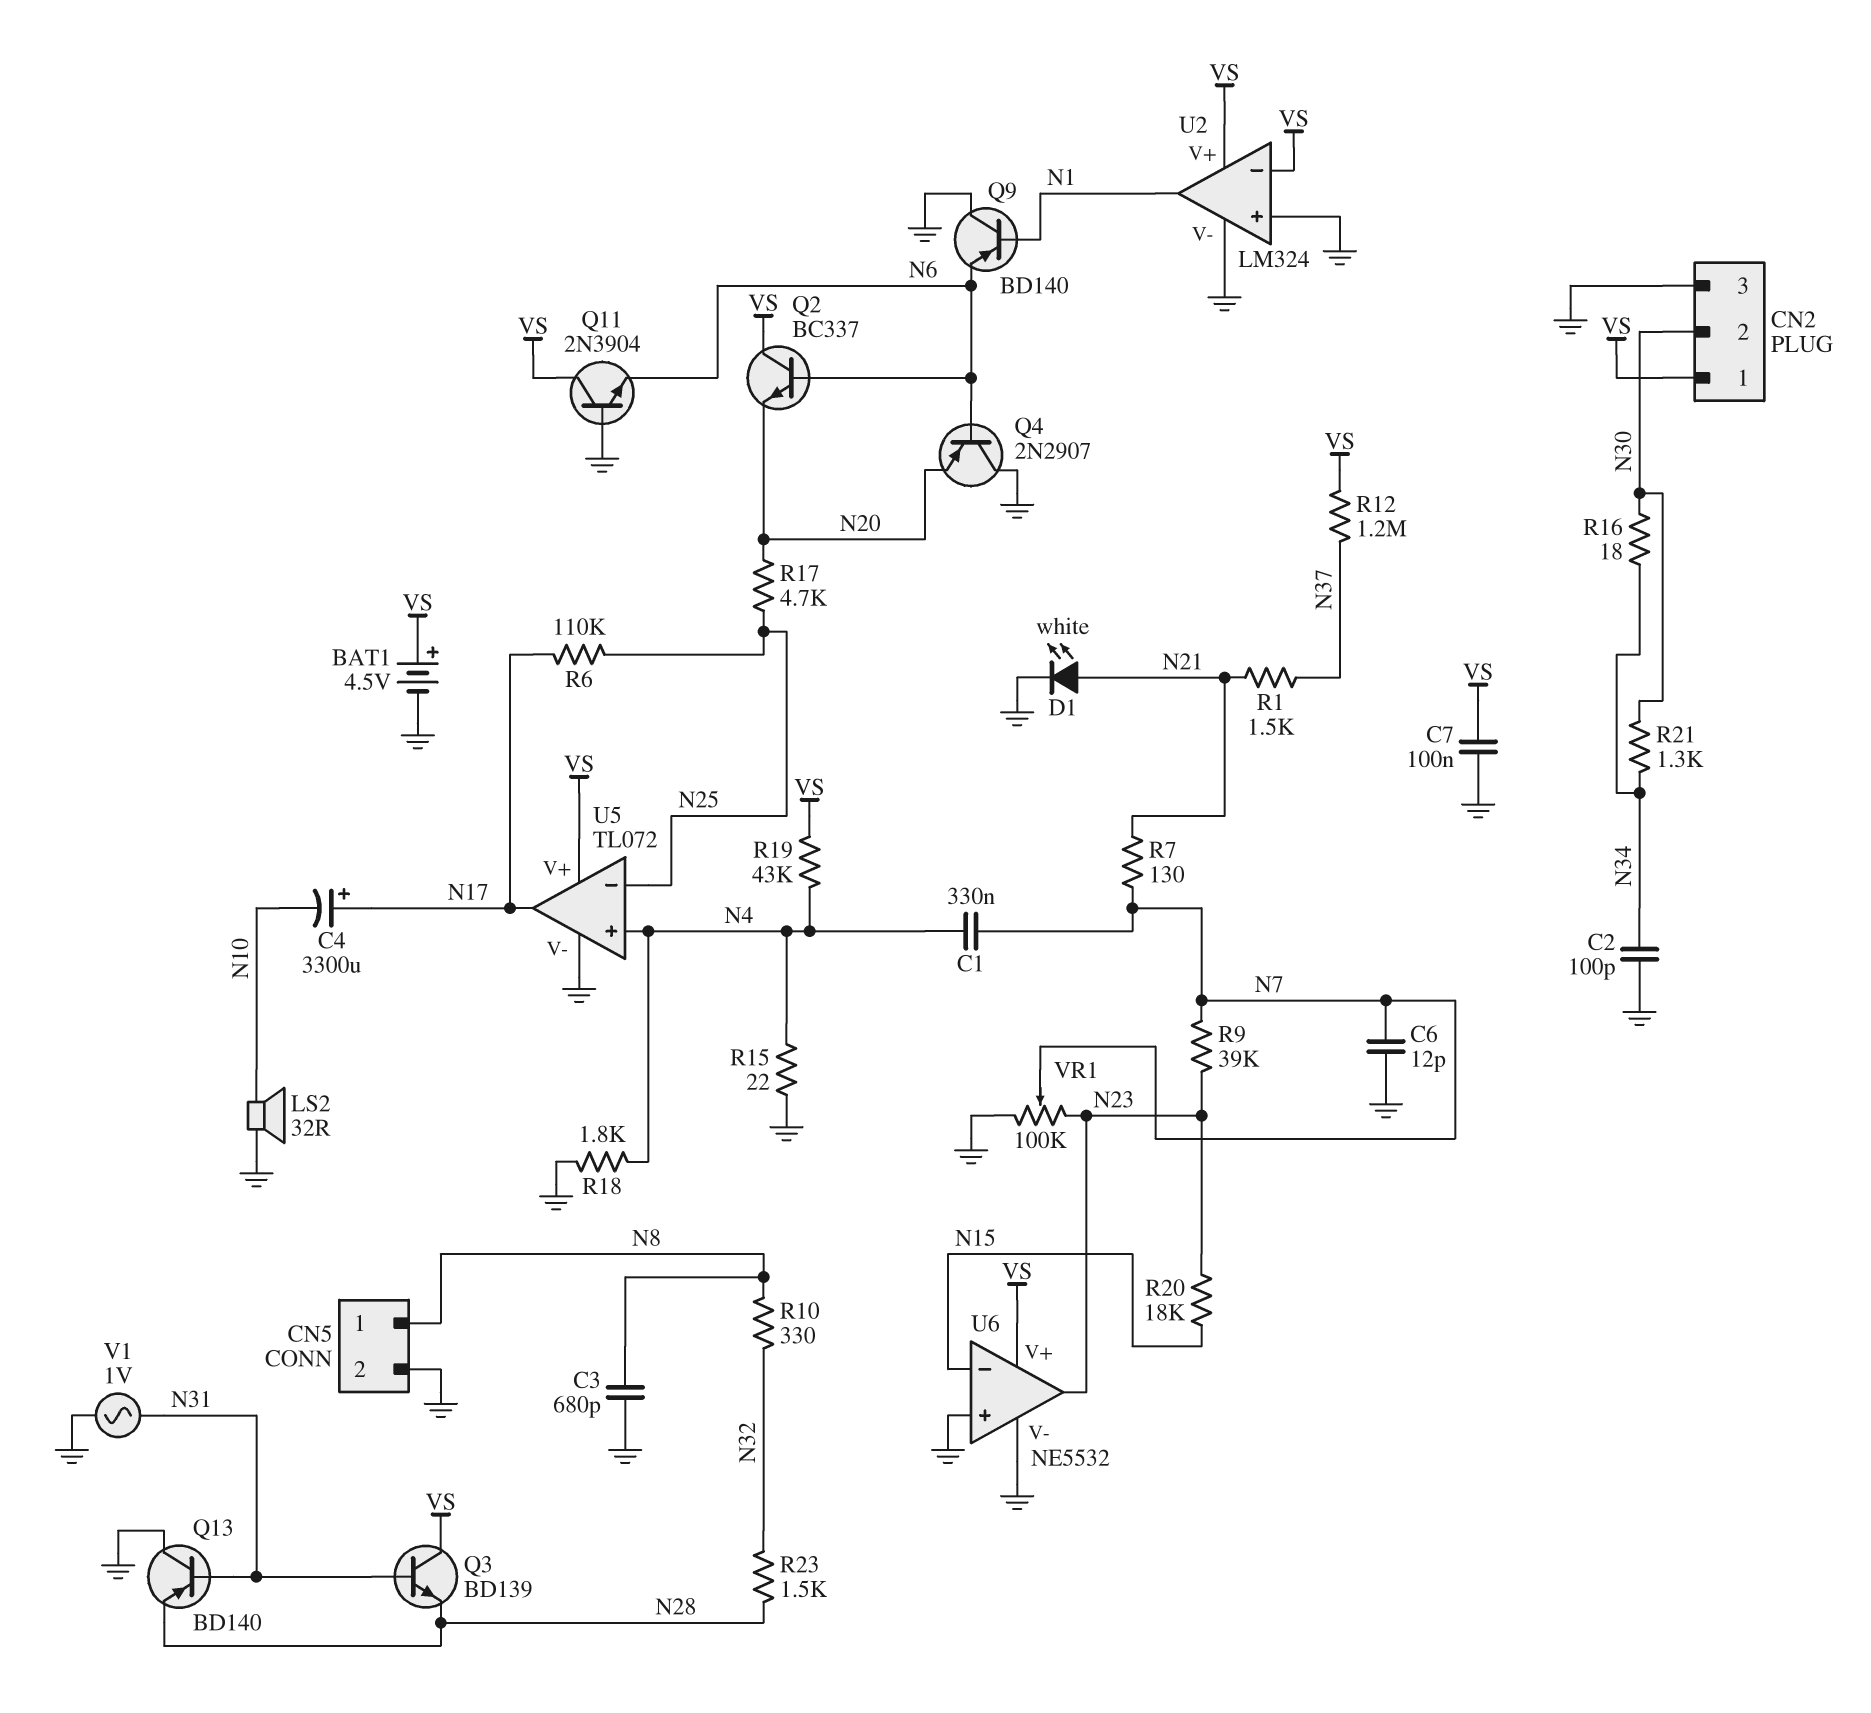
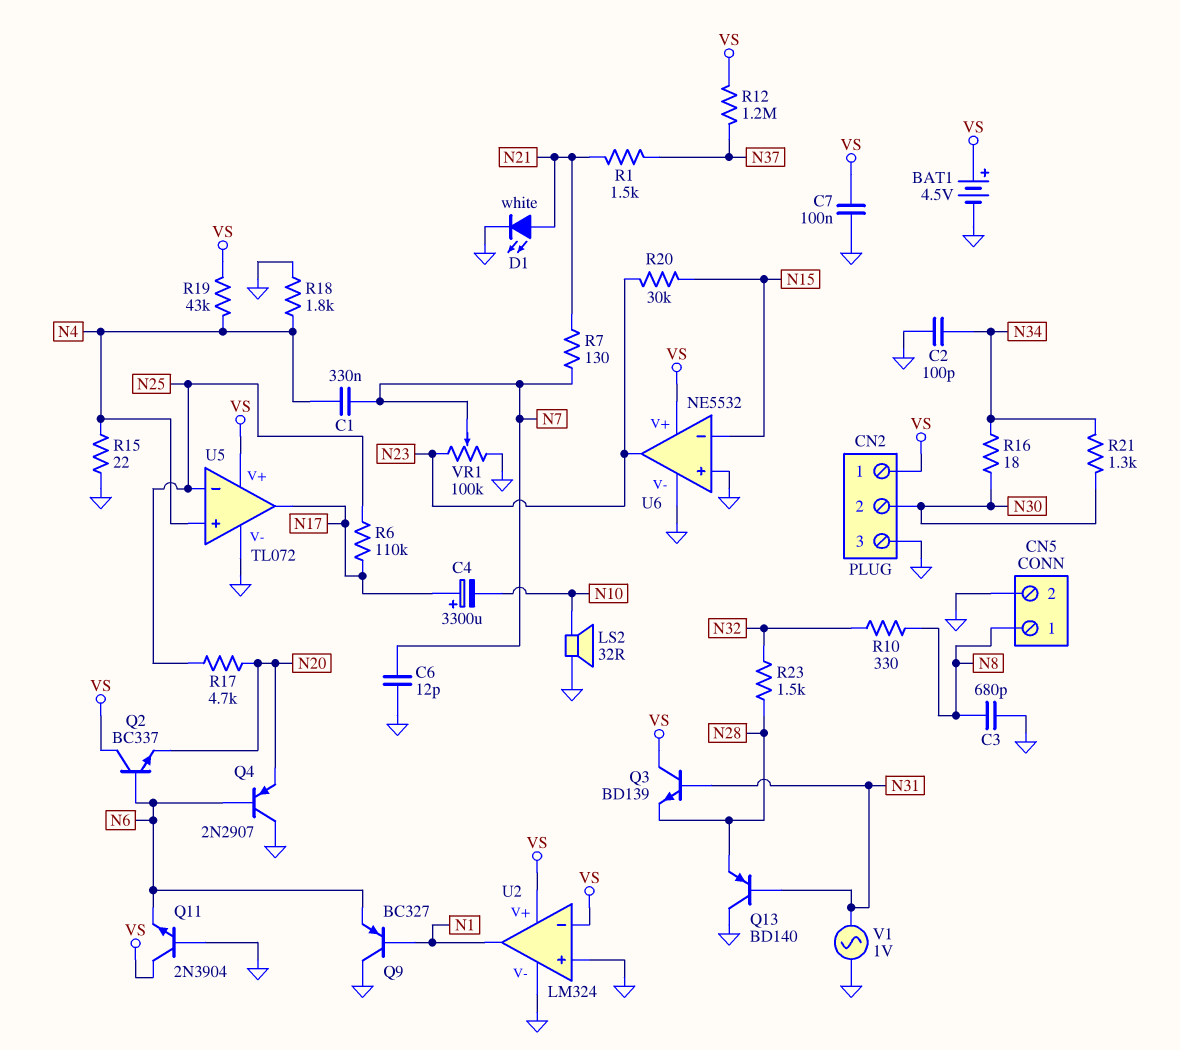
Q9: PNP BD140 (B N1, C GND, E N6) -> PNP BC327 (B N1, C GND, E N6)
R9: 39k (N7, N23) -> none
R20: 18k (N15, N23) -> 30k (N15, N23)

